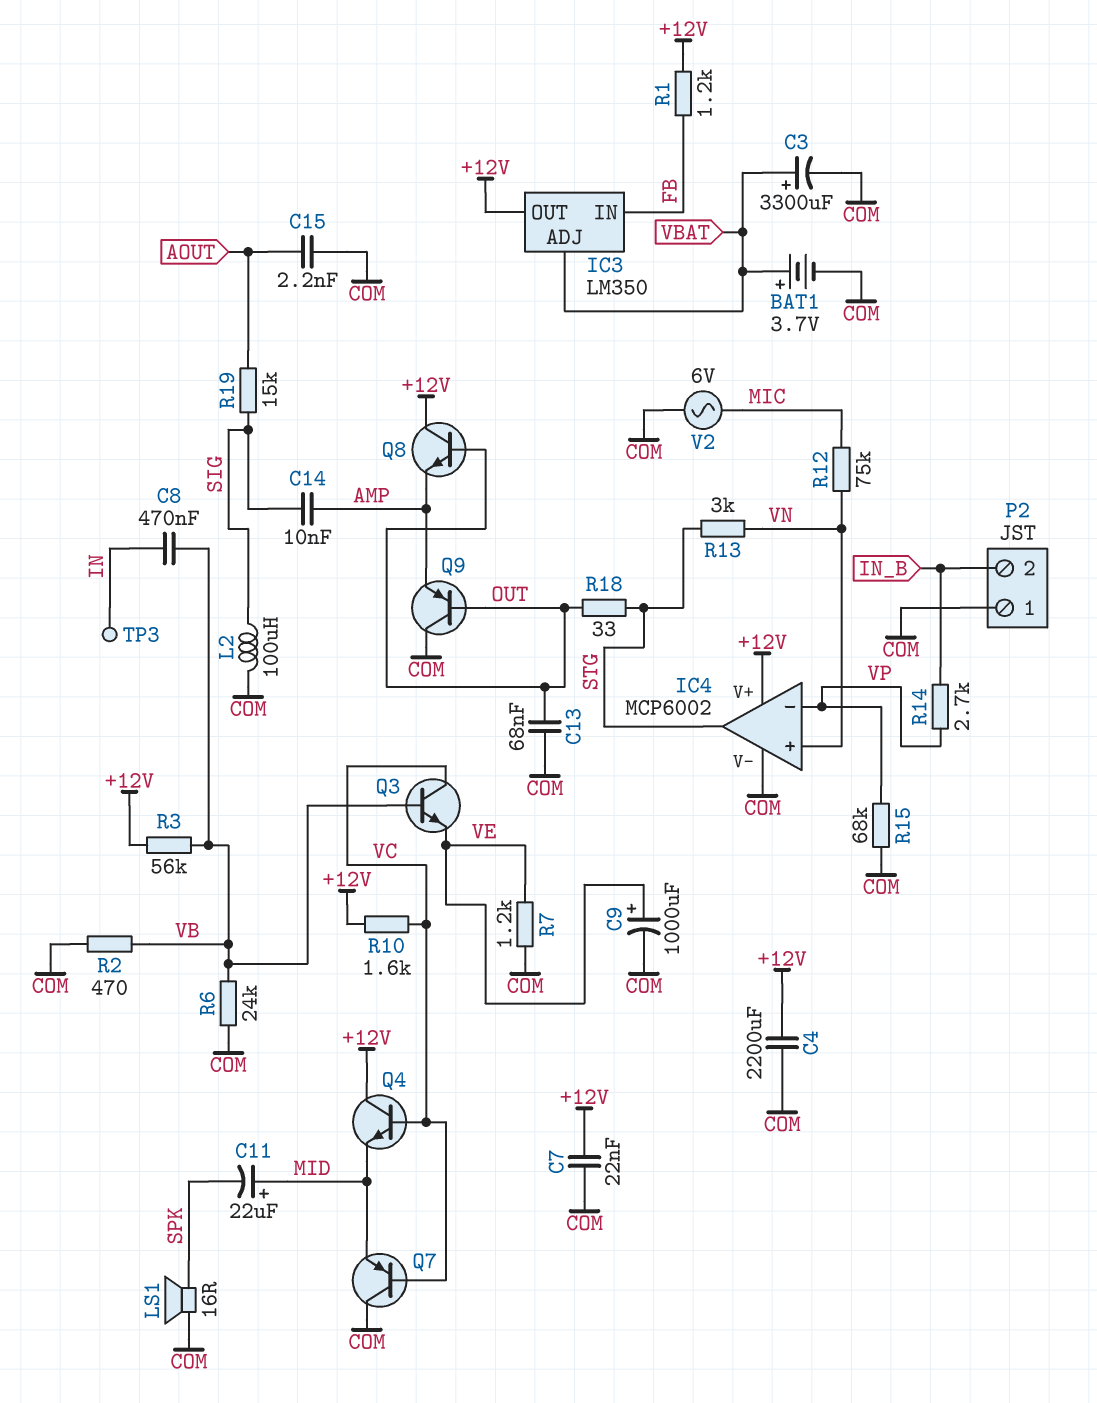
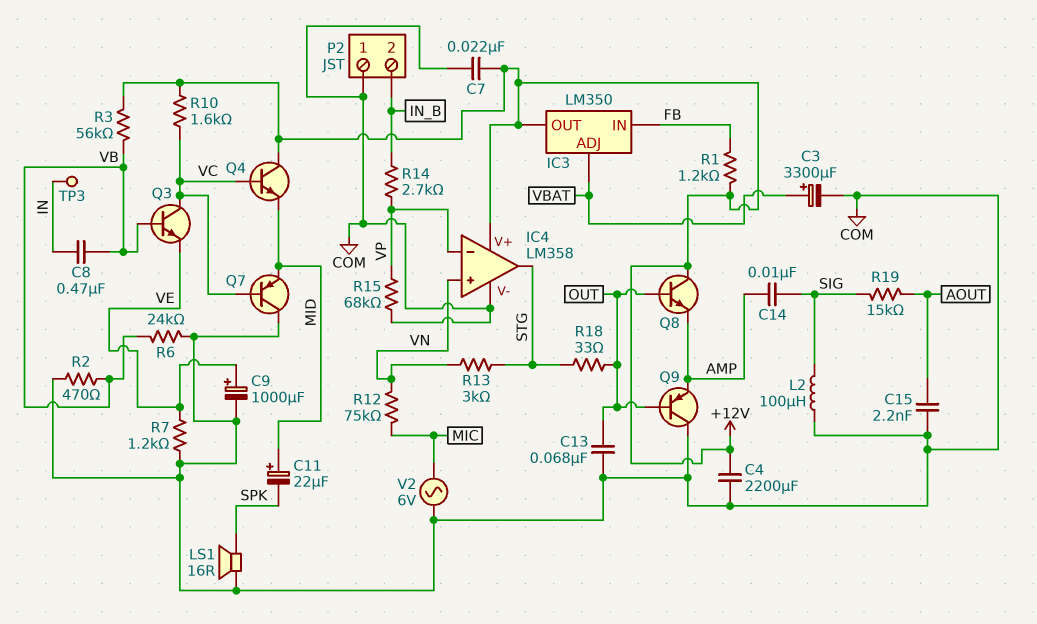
BAT1: 3.7V (plus VBAT, minus COM) -> none
IC4: MCP6002 -> LM358

